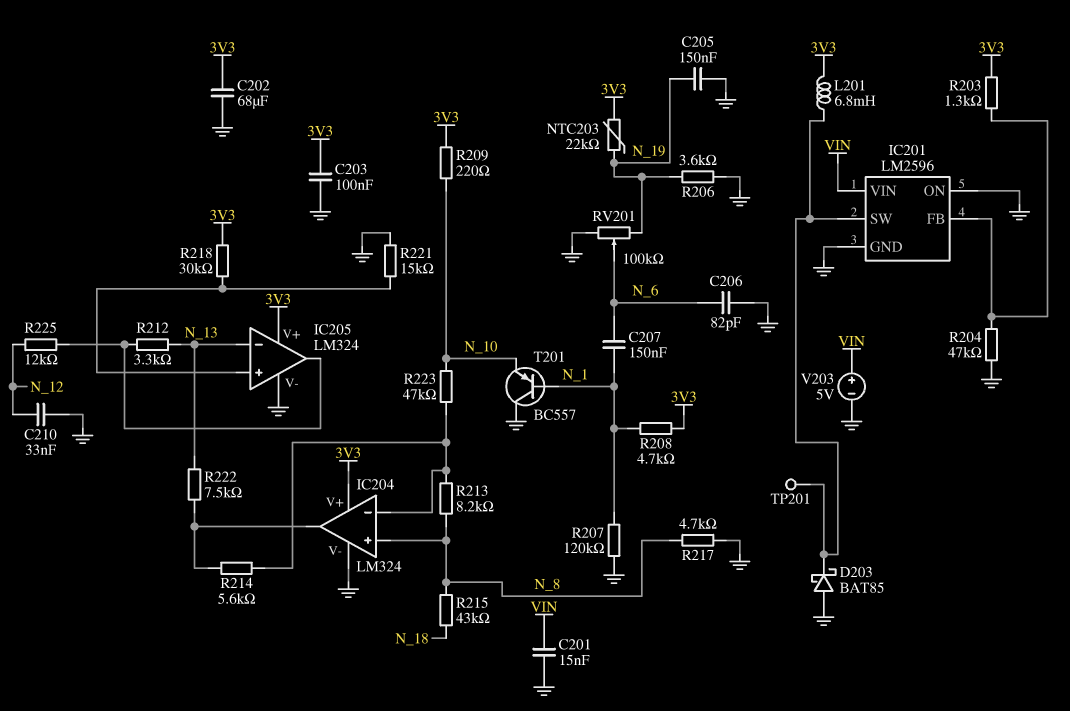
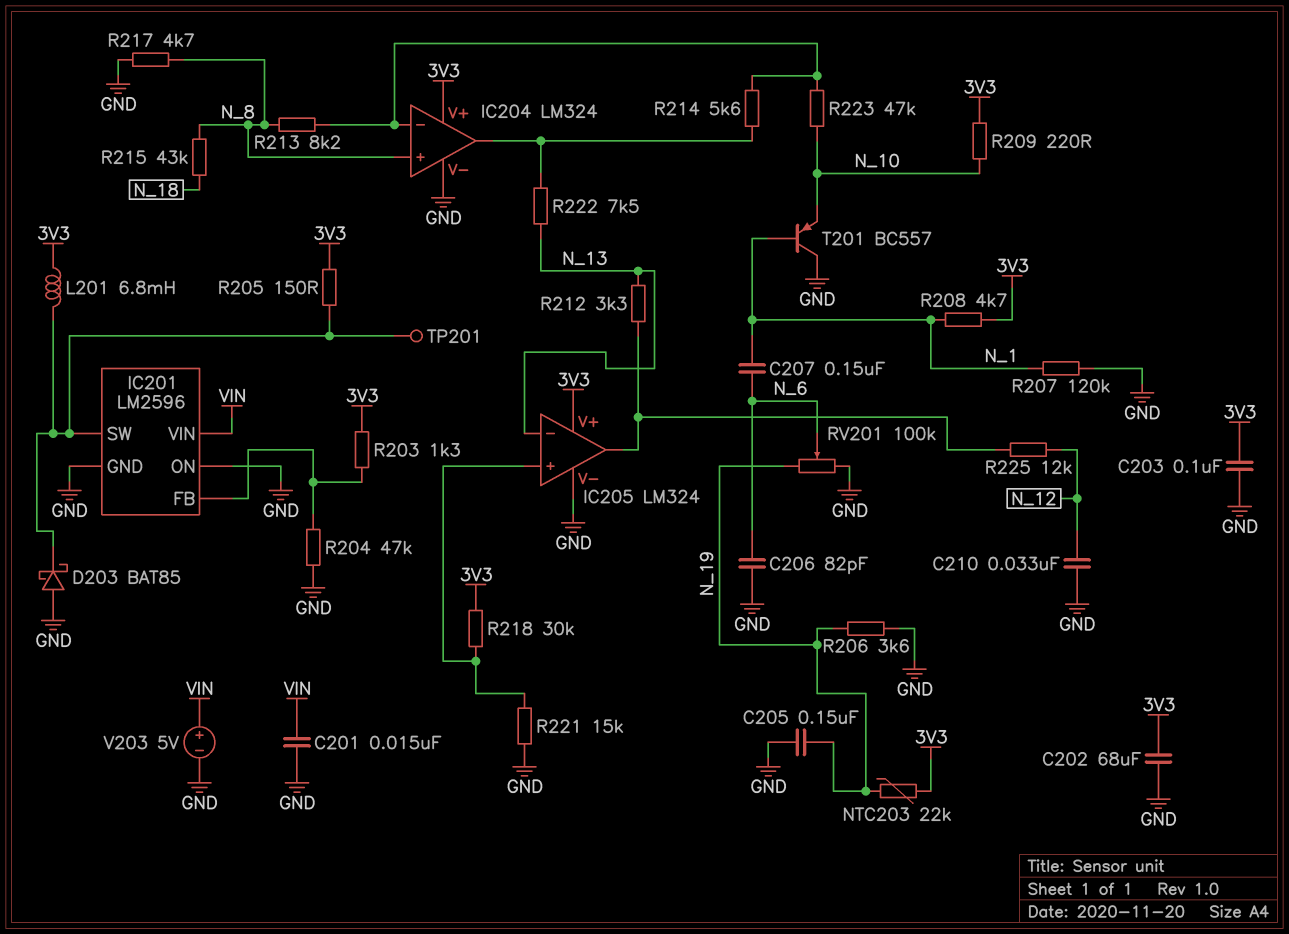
R205: none -> 150 (3V3, IC201/SW)

